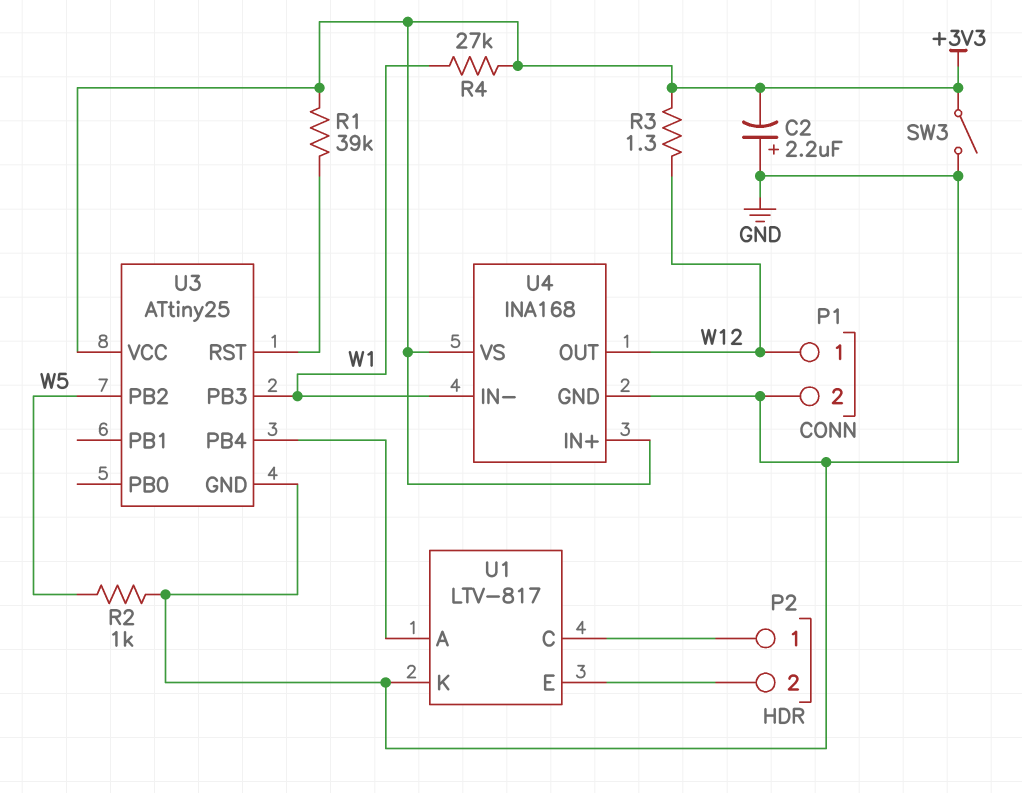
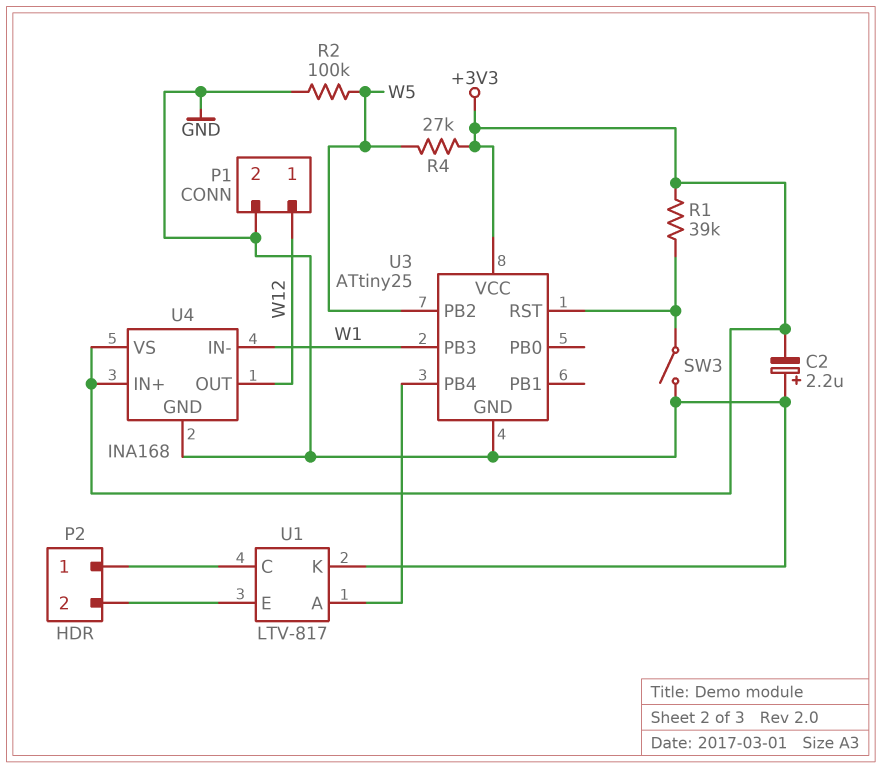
R2: 1k (GND, W5) -> 100k (GND, W5)
R3: 1.3 (+3V3, W12) -> none
R4: 27k (+3V3, W1) -> 27k (+3V3, W5)
SW3: switch (+3V3, GND) -> switch (GND, U3/RST)

